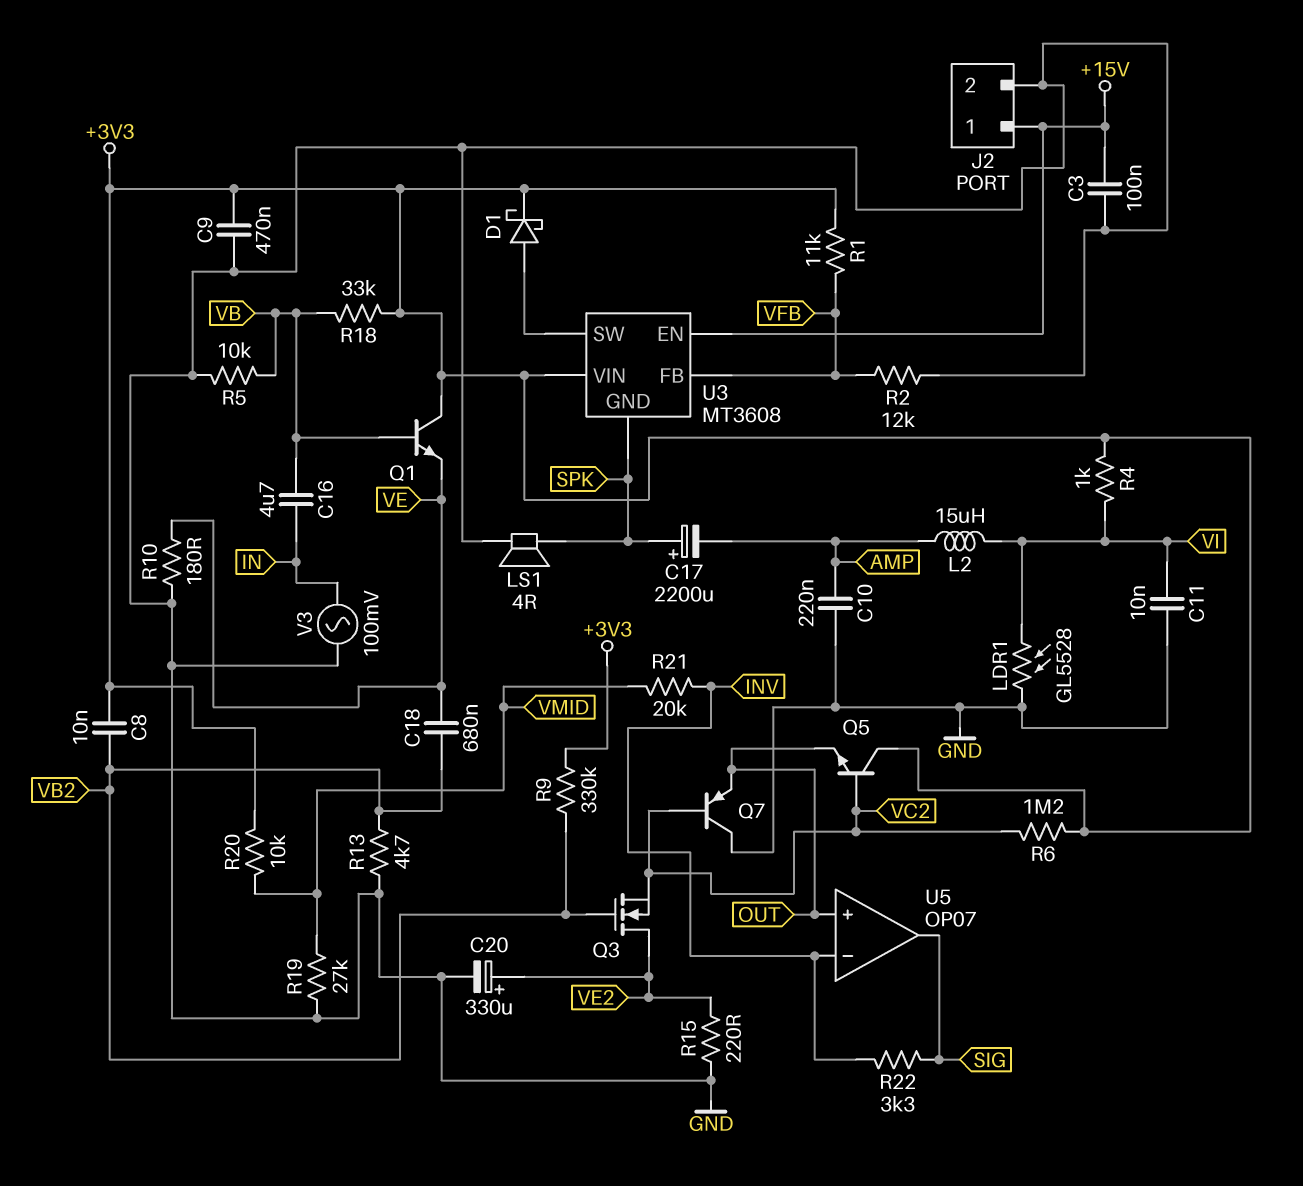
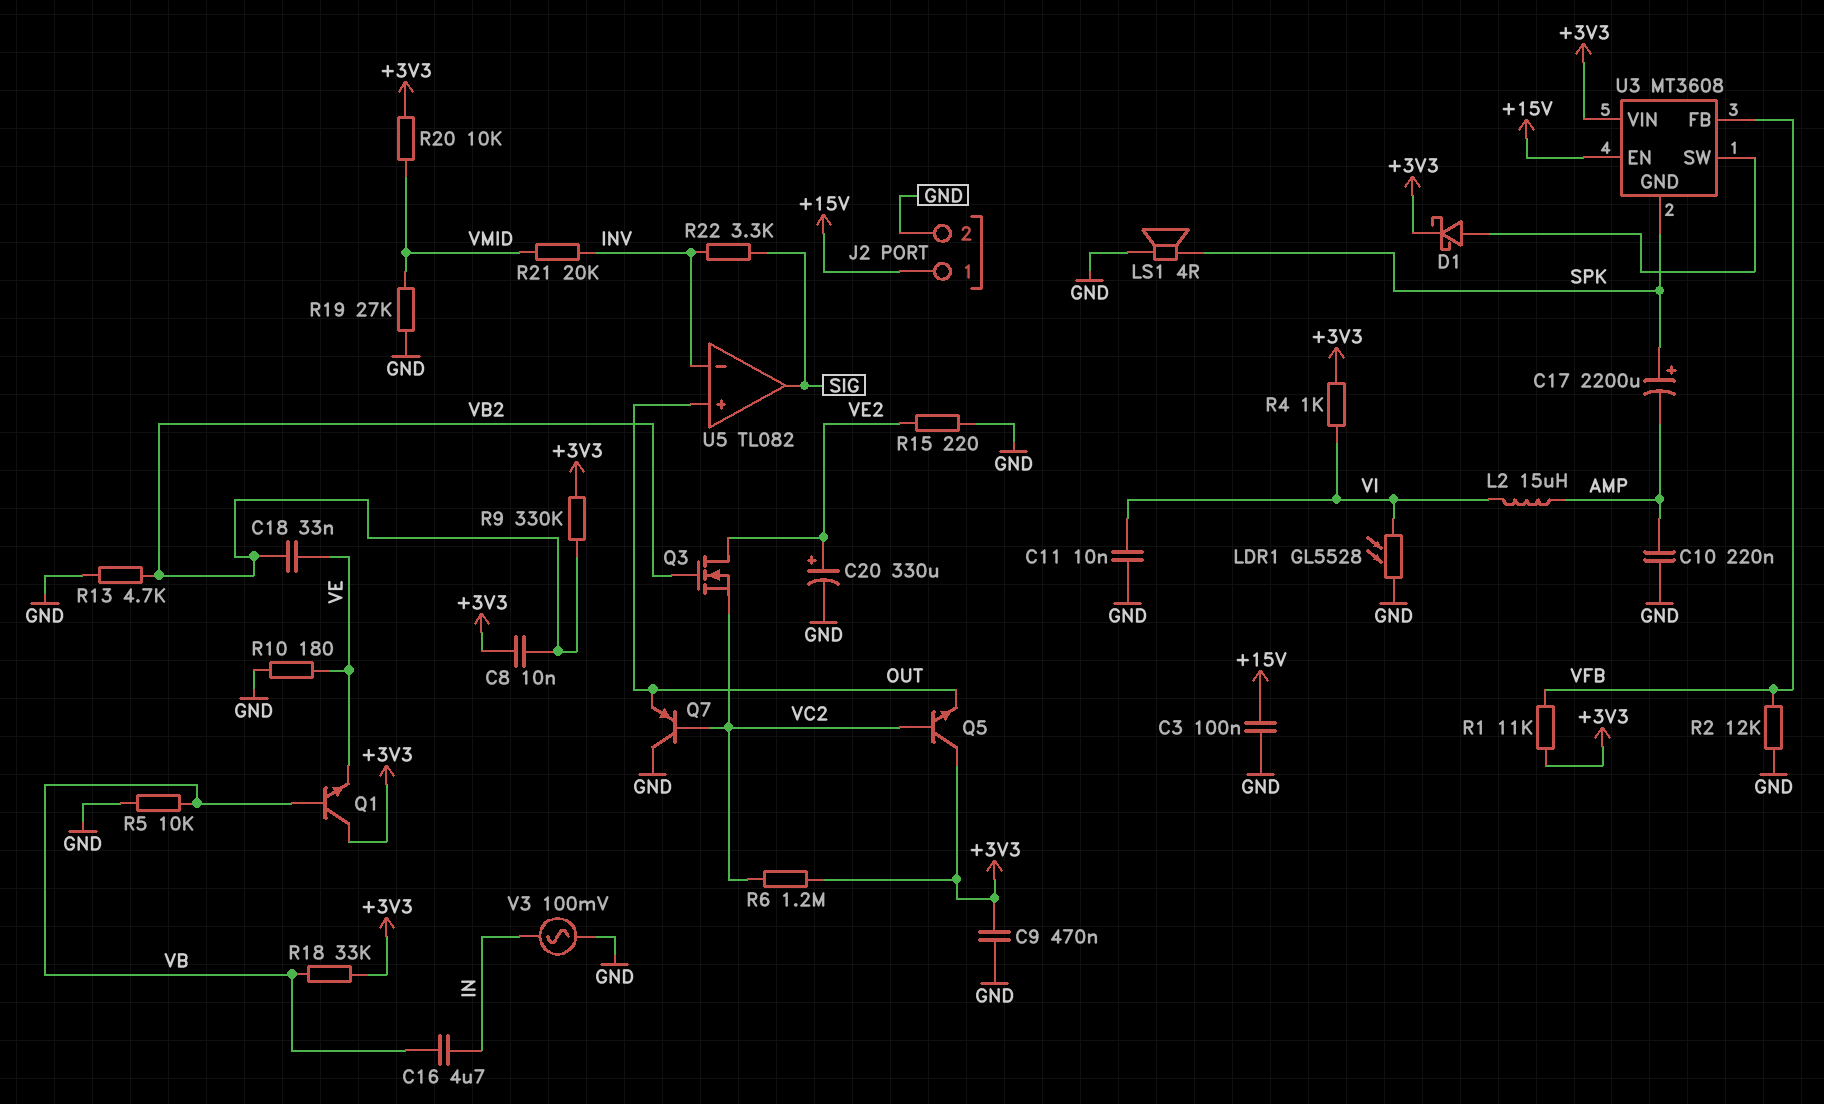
C18: 680nF (VB2, VE) -> 33nF (VB2, VE)
U5: OP07 -> TL082

